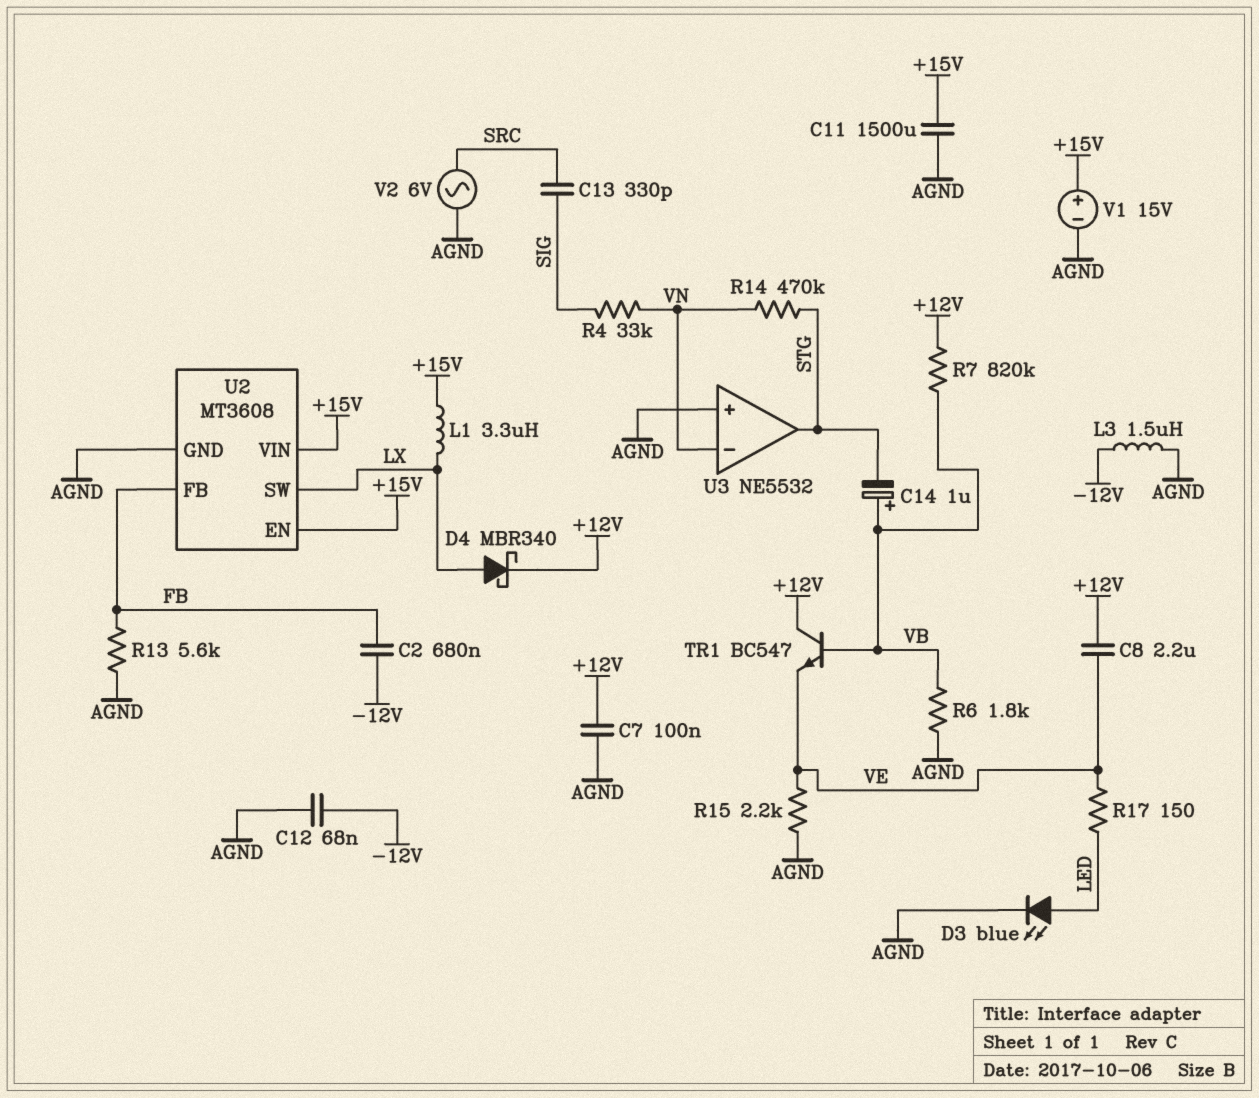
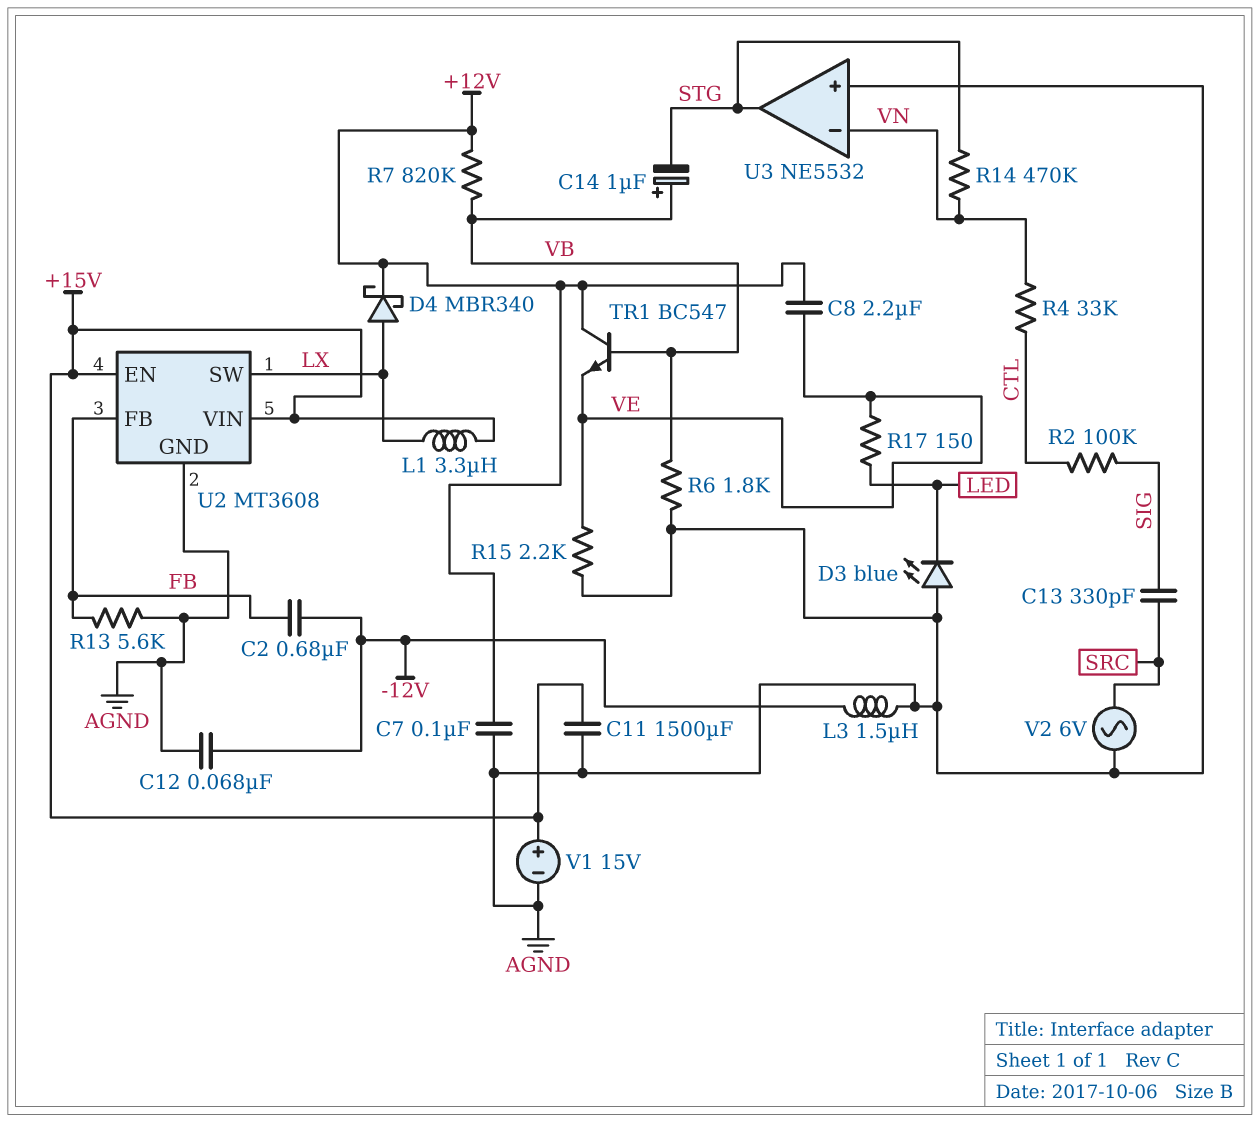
D3: LED blue (A LED, K AGND) -> LED blue (A AGND, K LED)
R2: none -> 100k (CTL, SIG)
R4: 33k (SIG, VN) -> 33k (CTL, VN)

